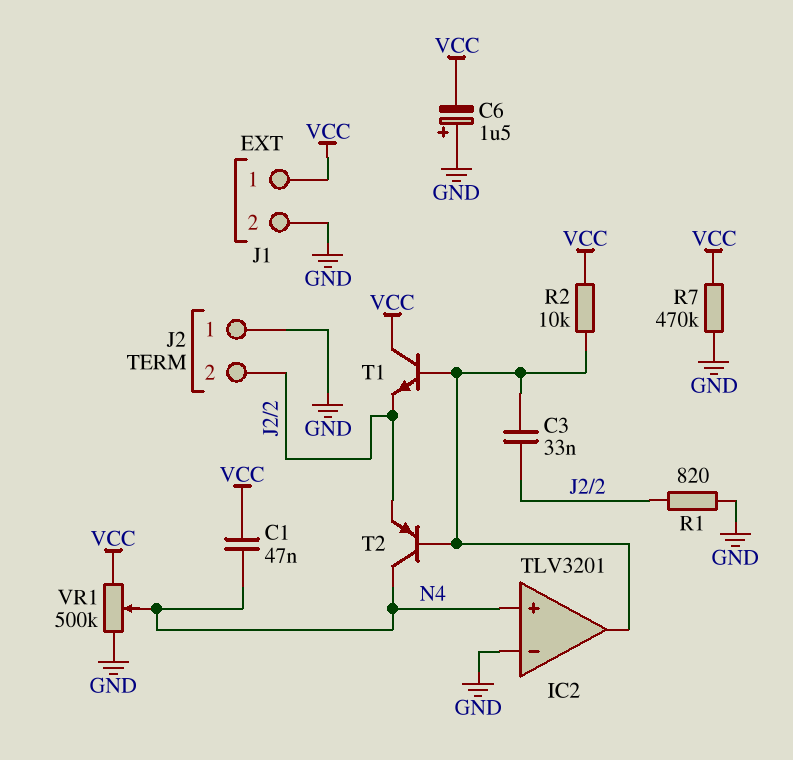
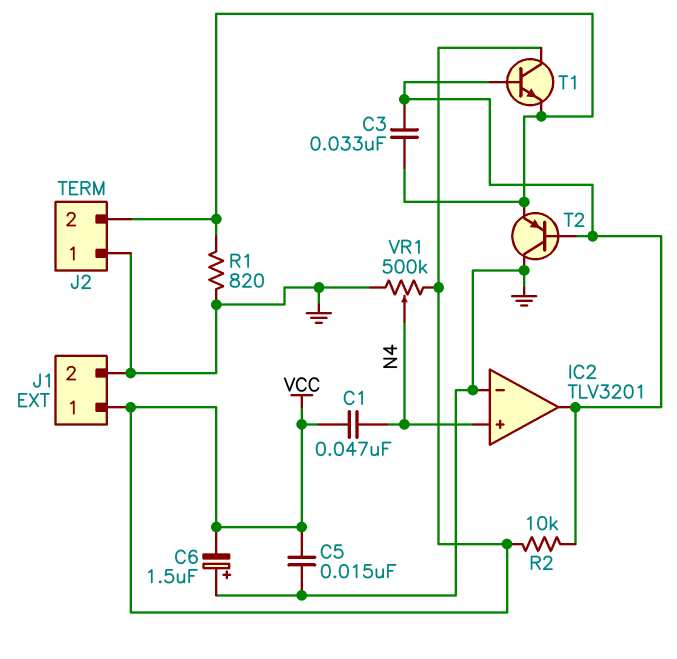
C5: none -> 15nF (GND, VCC)
R7: 470k (GND, VCC) -> none
T2: PNP (B IC2/out, C N4, E J2/2) -> PNP (B IC2/out, C GND, E J2/2)

